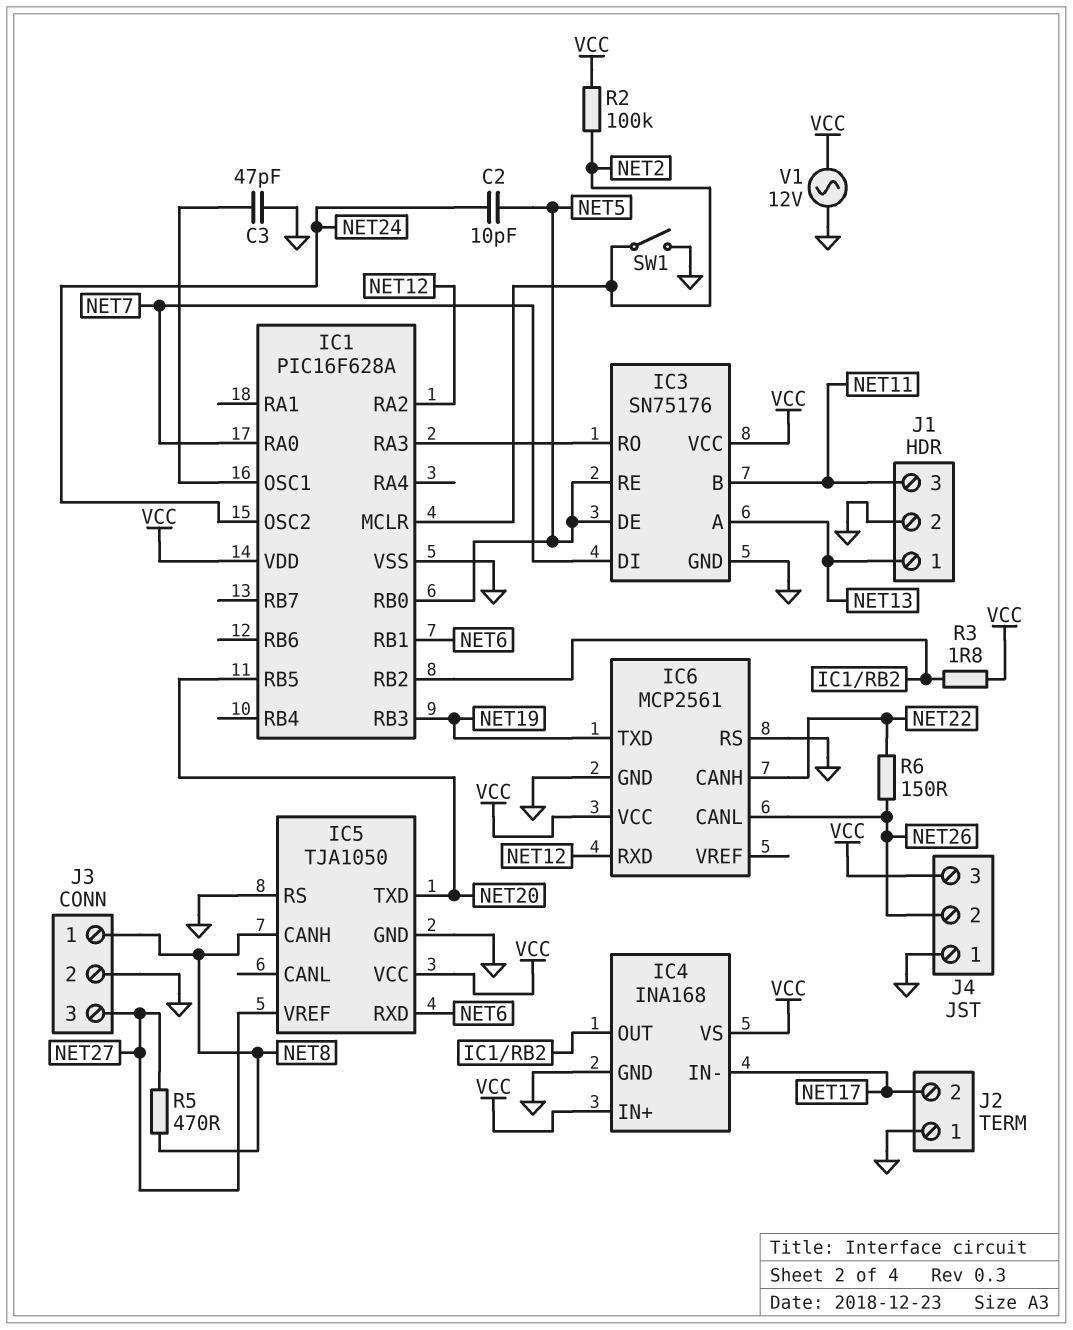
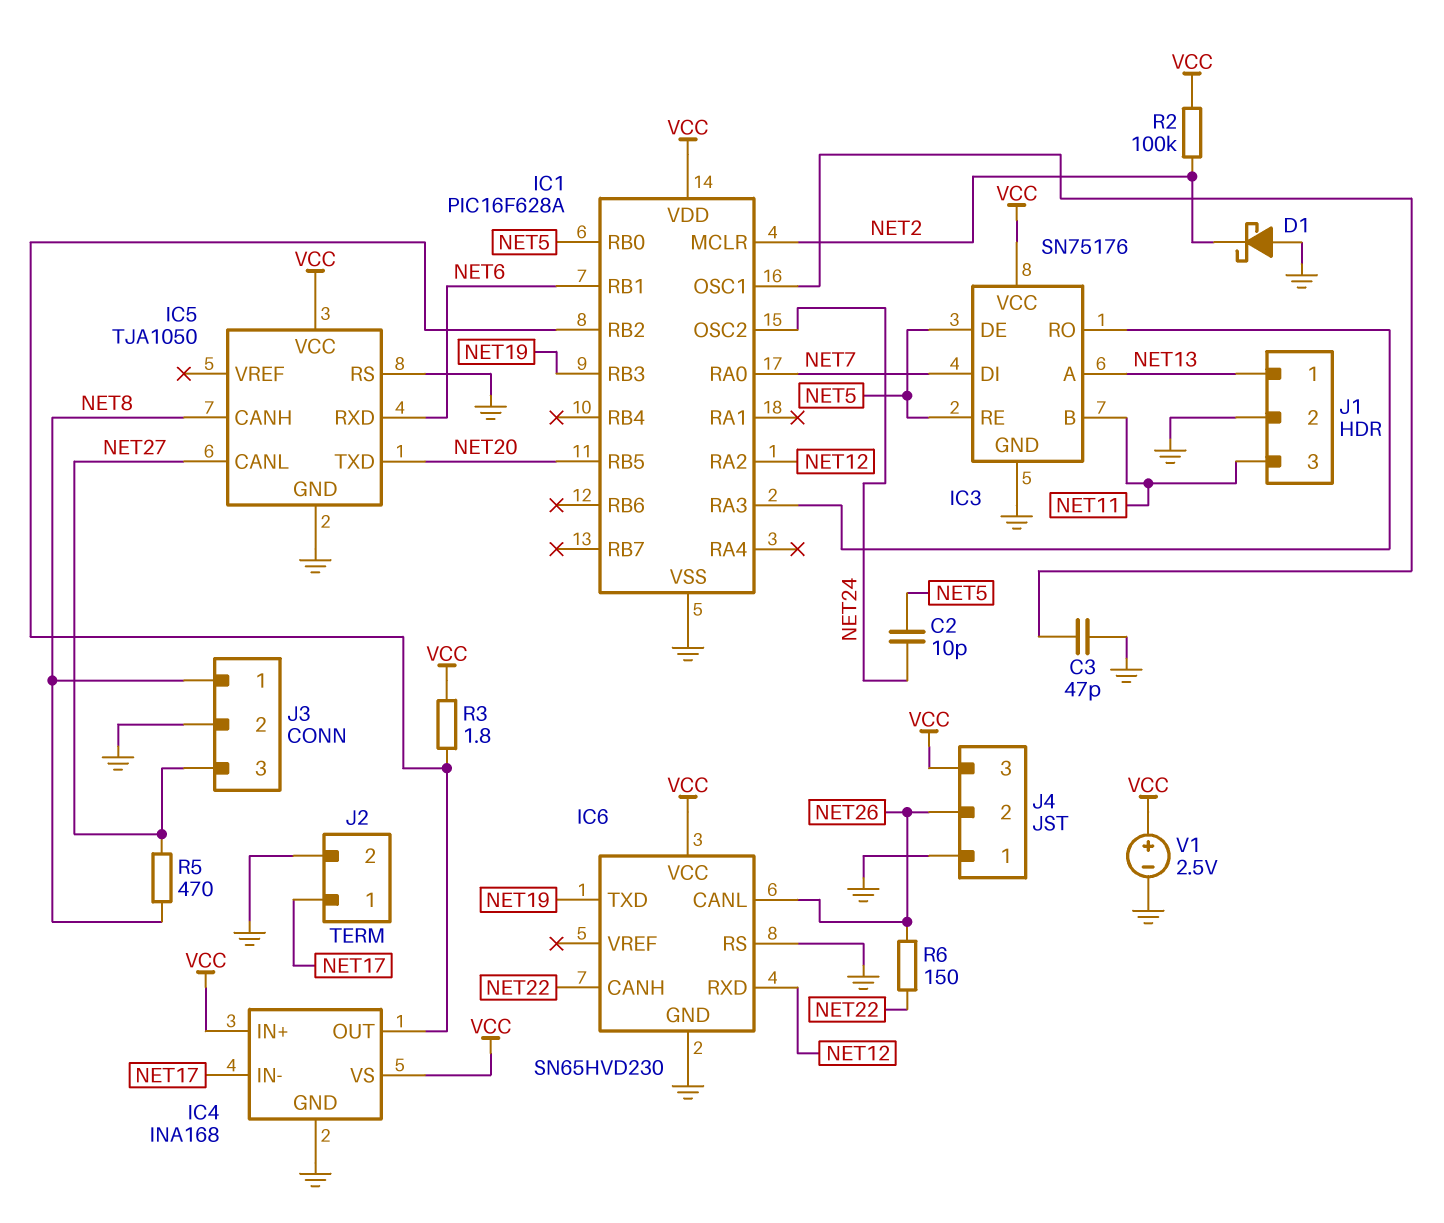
D1: none -> schottky (A GND, K NET2)
IC5 pin CANL: none -> NET27
IC5 pin VREF: NET27 -> none
IC6: MCP2561 -> SN65HVD230
J2 pin 1: GND -> NET17
J2 pin 2: NET17 -> GND
SW1: switch (GND, NET2) -> none
V1: AC 12V (GND, VCC) -> 2.5V (plus VCC, minus GND)

